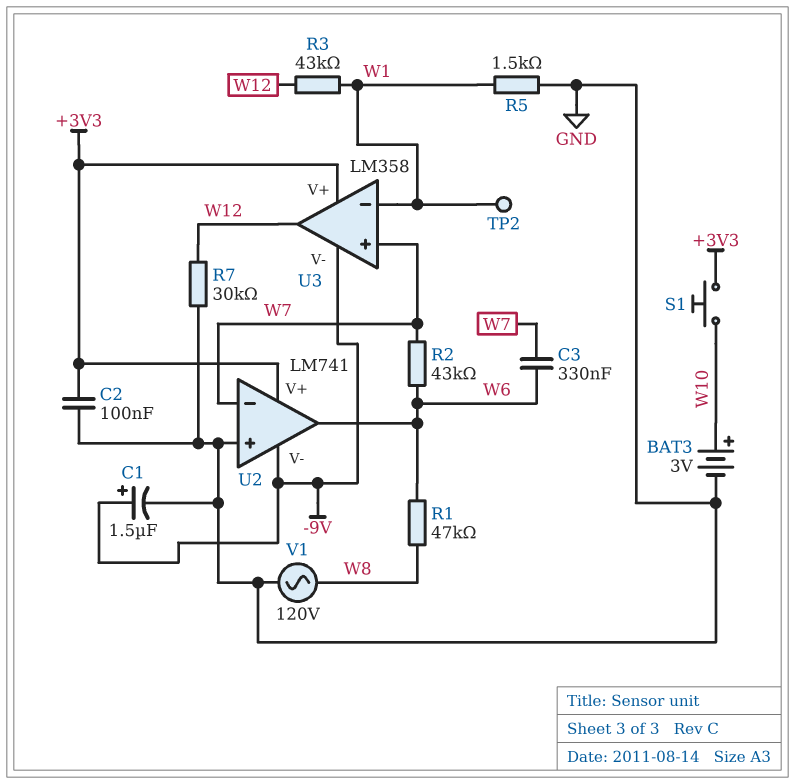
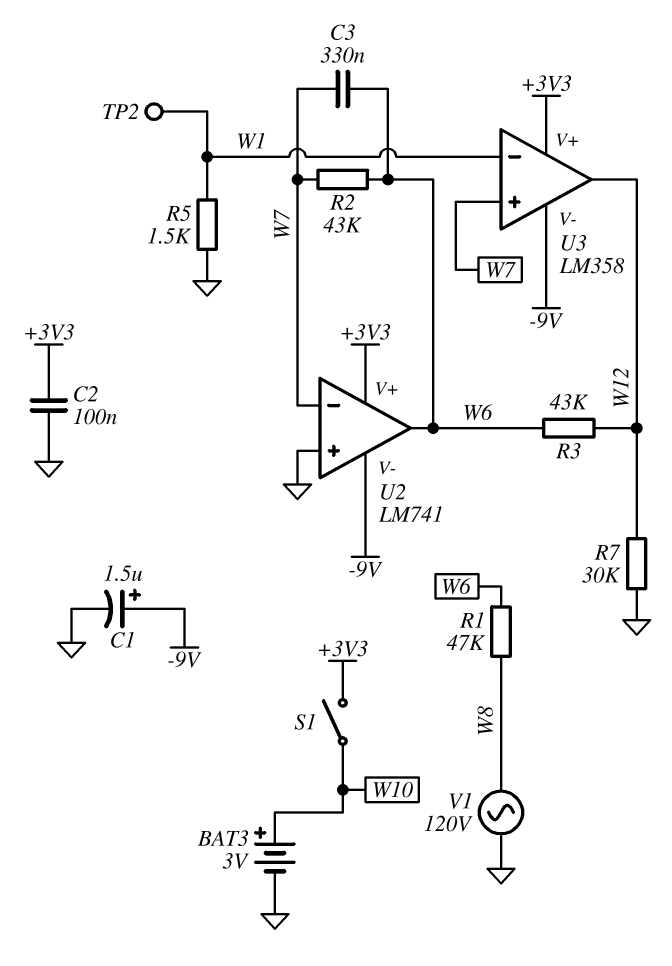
R3: 43k (W1, W12) -> 43k (W6, W12)
S1: button (+3V3, W10) -> switch (+3V3, W10)

